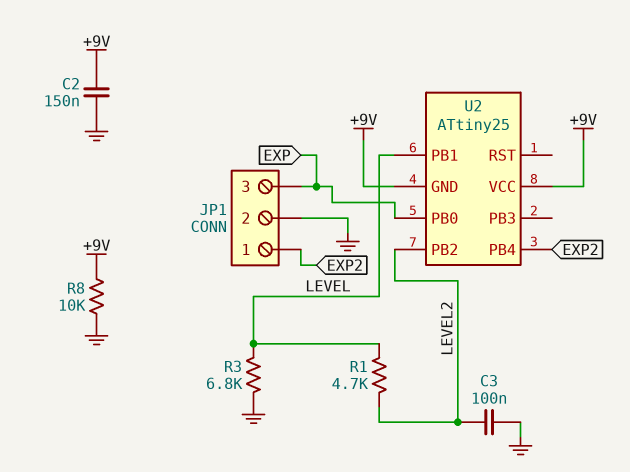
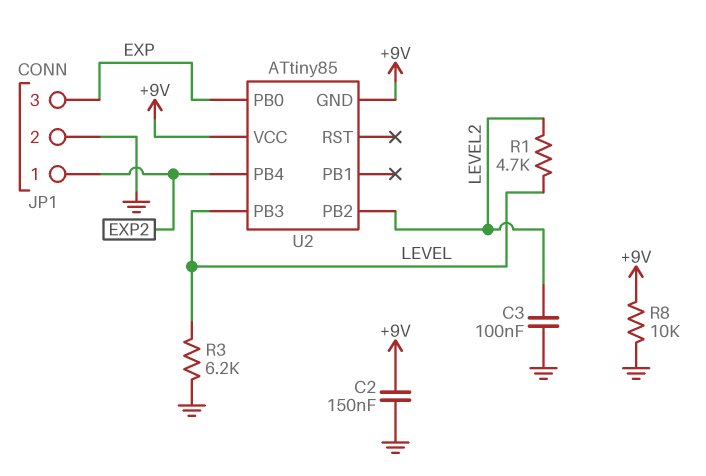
R3: 6.8k (GND, LEVEL) -> 6.2k (GND, LEVEL)
U2: ATtiny25 -> ATtiny85
U2 pin PB1: LEVEL -> none
U2 pin PB3: none -> LEVEL

